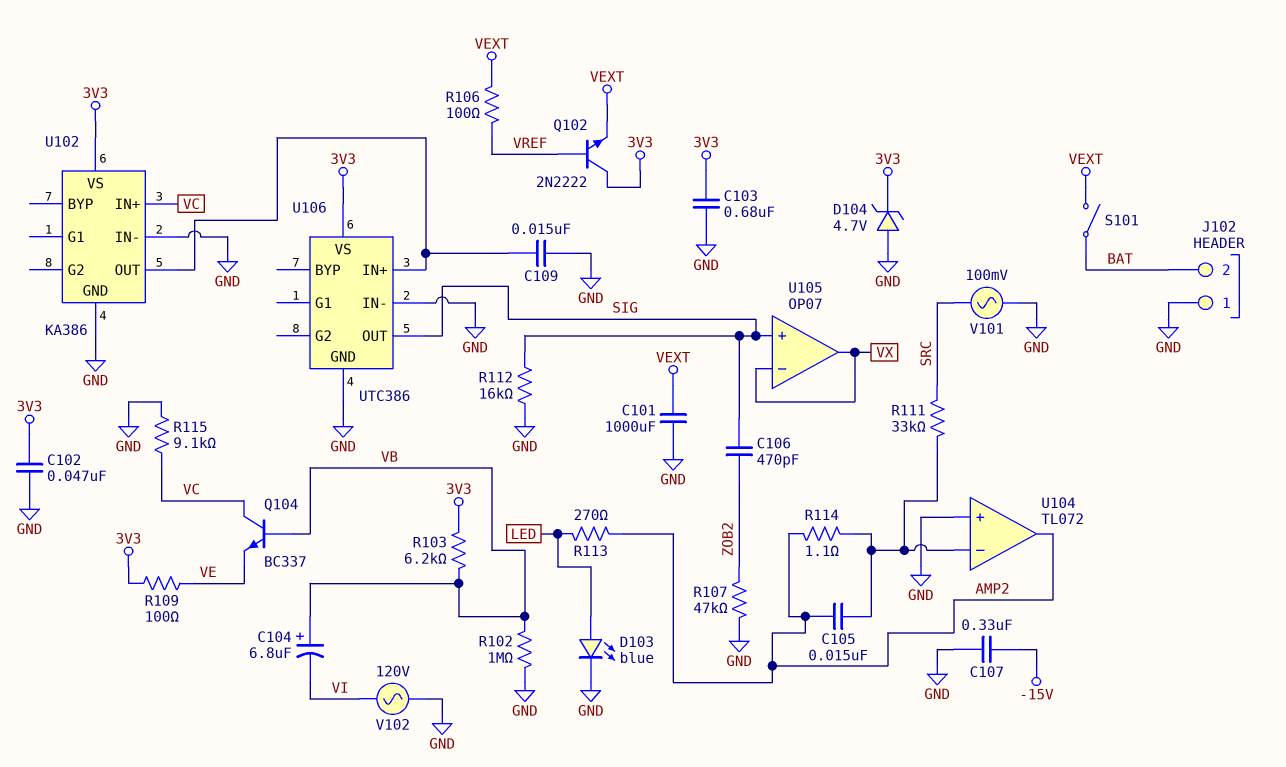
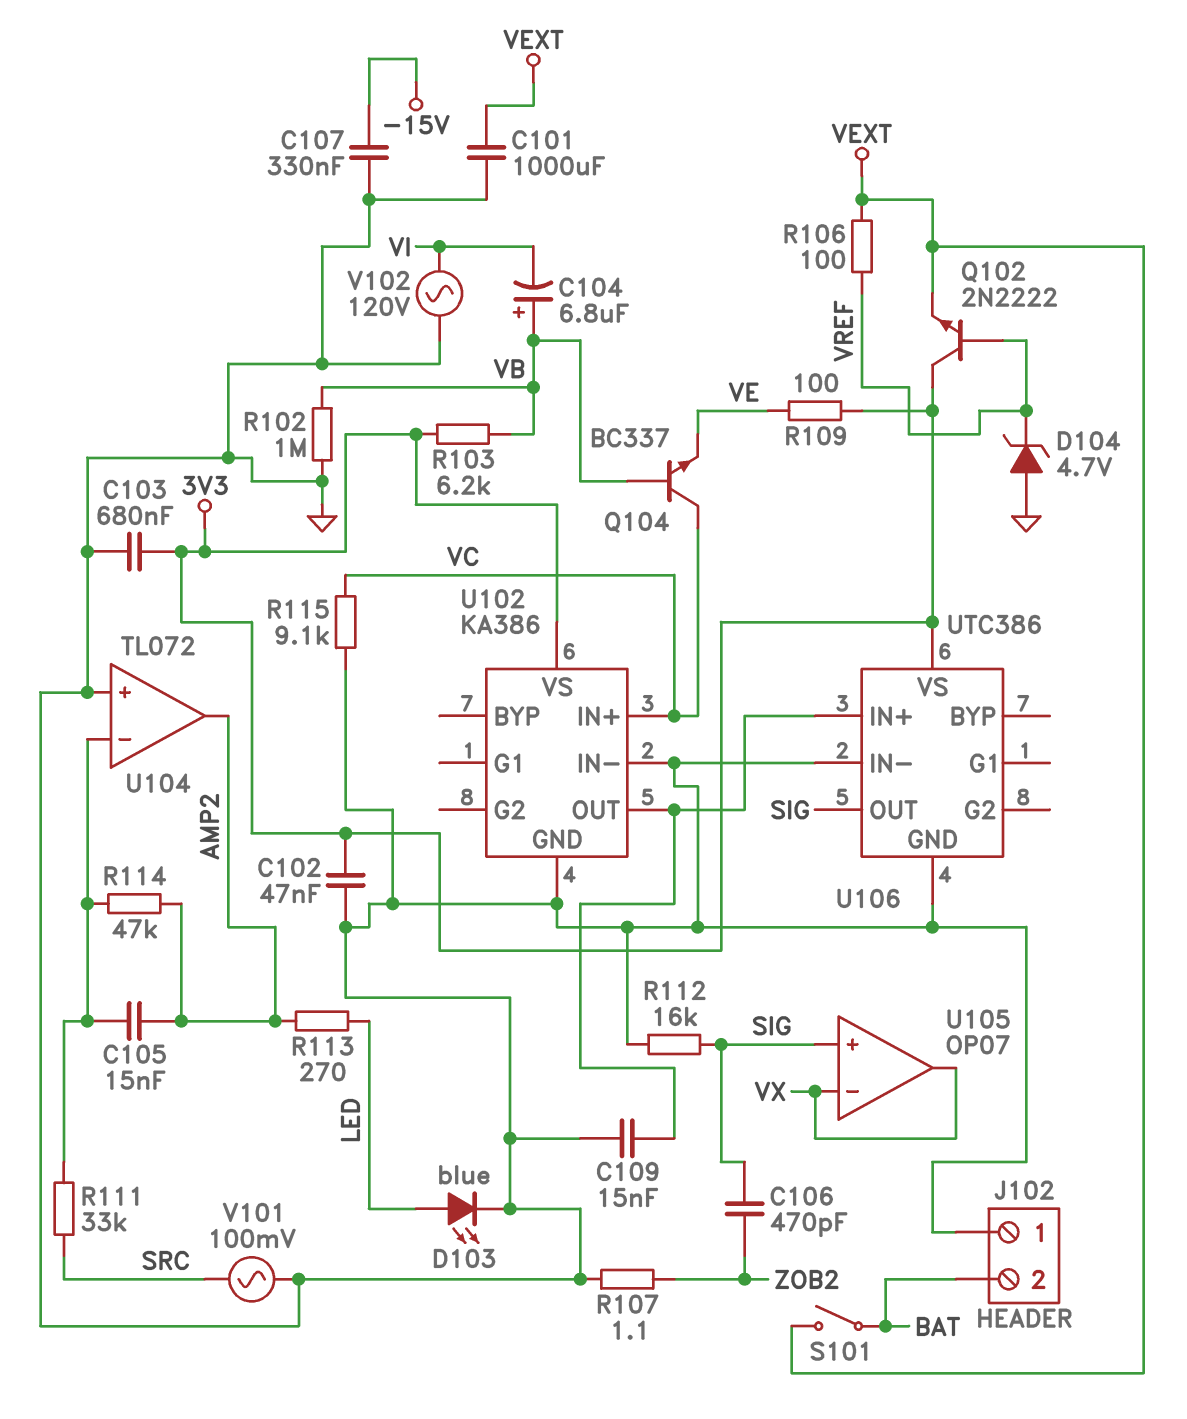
D104: zener 4.7V (A GND, K 3V3) -> zener 4.7V (A GND, K VREF)
R107: 47k (GND, ZOB2) -> 1.1 (GND, ZOB2)
R114: 1.1 (AMP2, U104/in-) -> 47k (AMP2, U104/in-)

